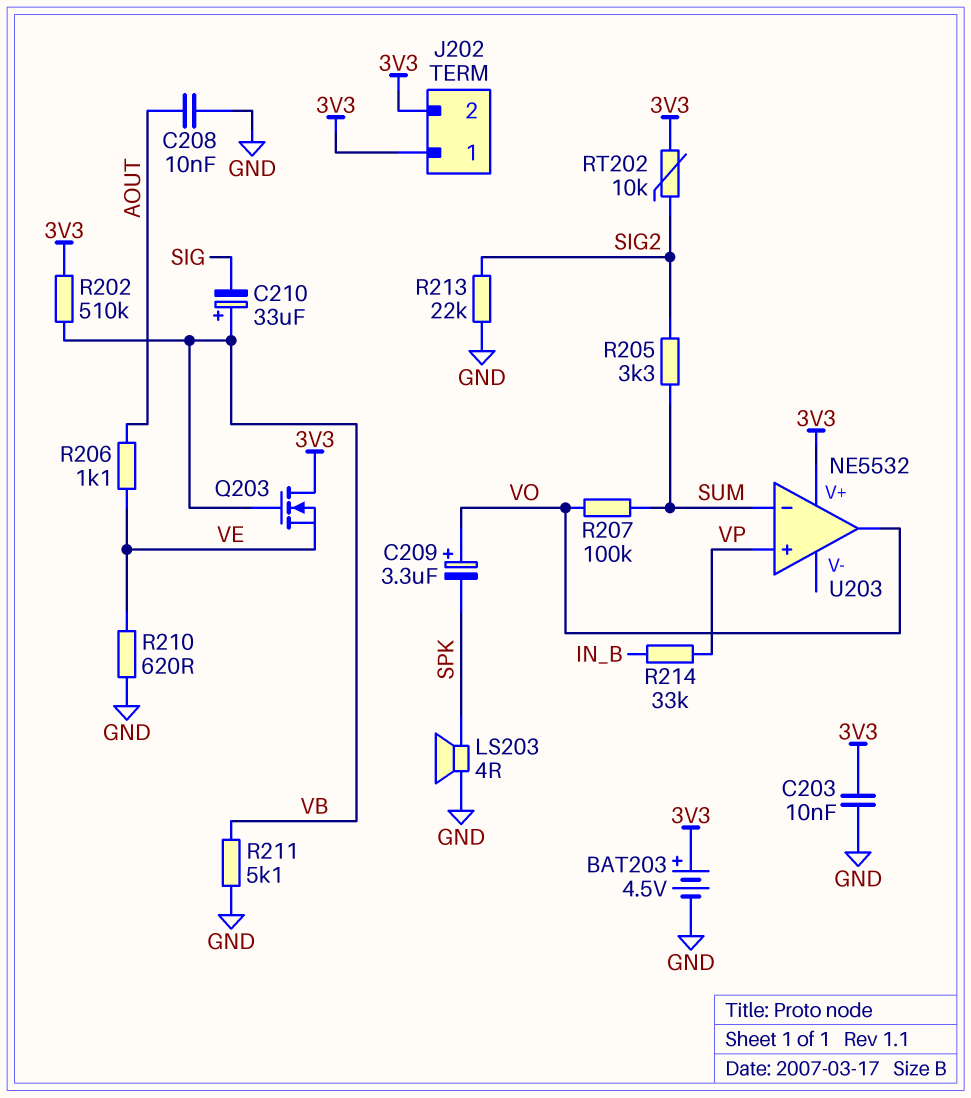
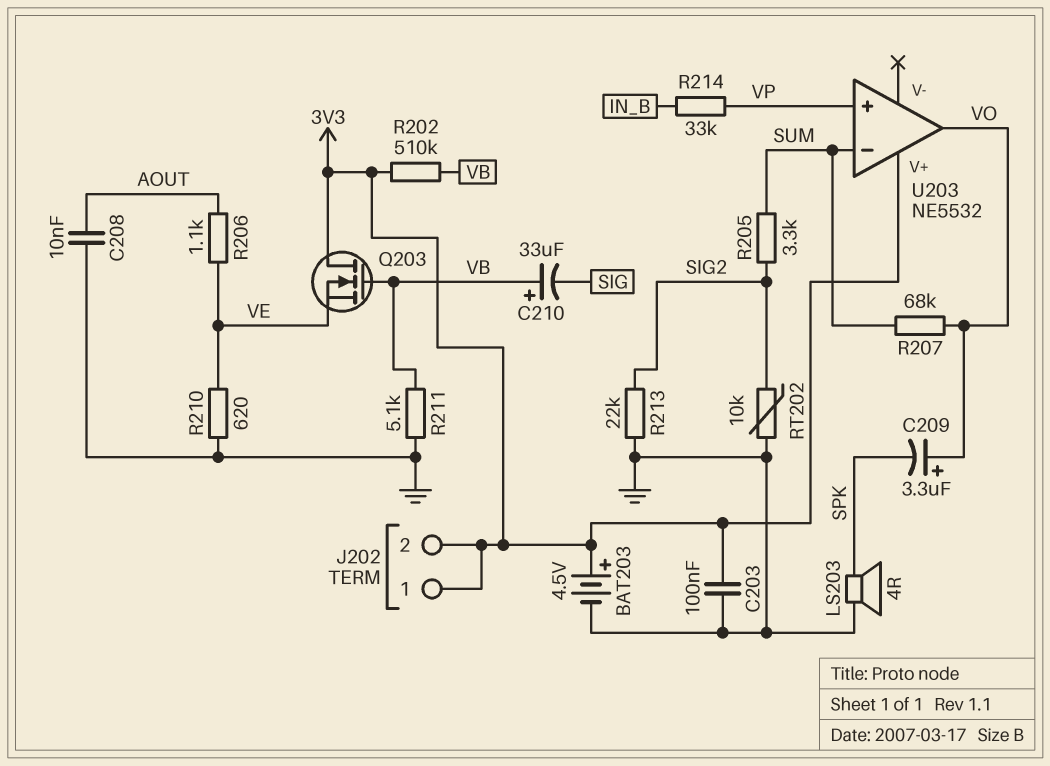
C203: 10nF (3V3, GND) -> 100nF (3V3, GND)
R207: 100k (SUM, VO) -> 68k (SUM, VO)
RT202: 10k (3V3, SIG2) -> 10k (GND, SIG2)

